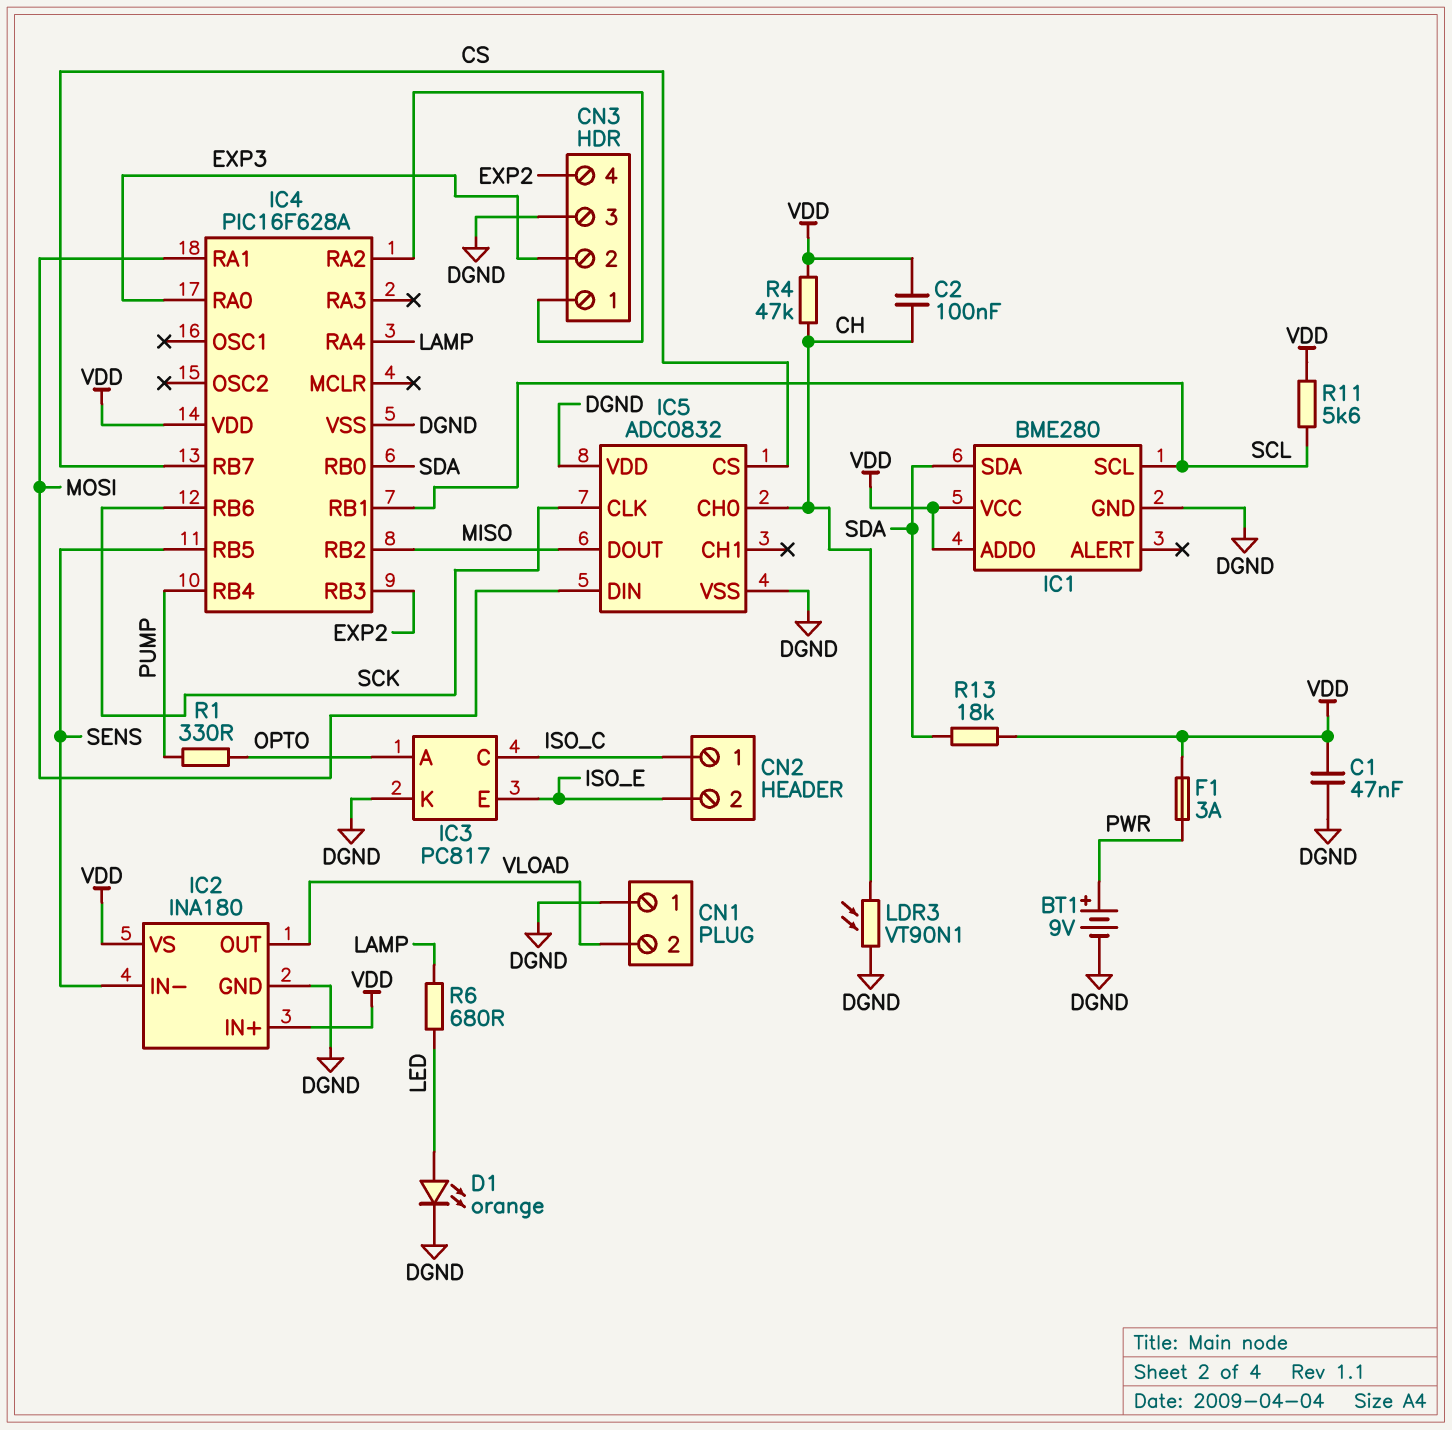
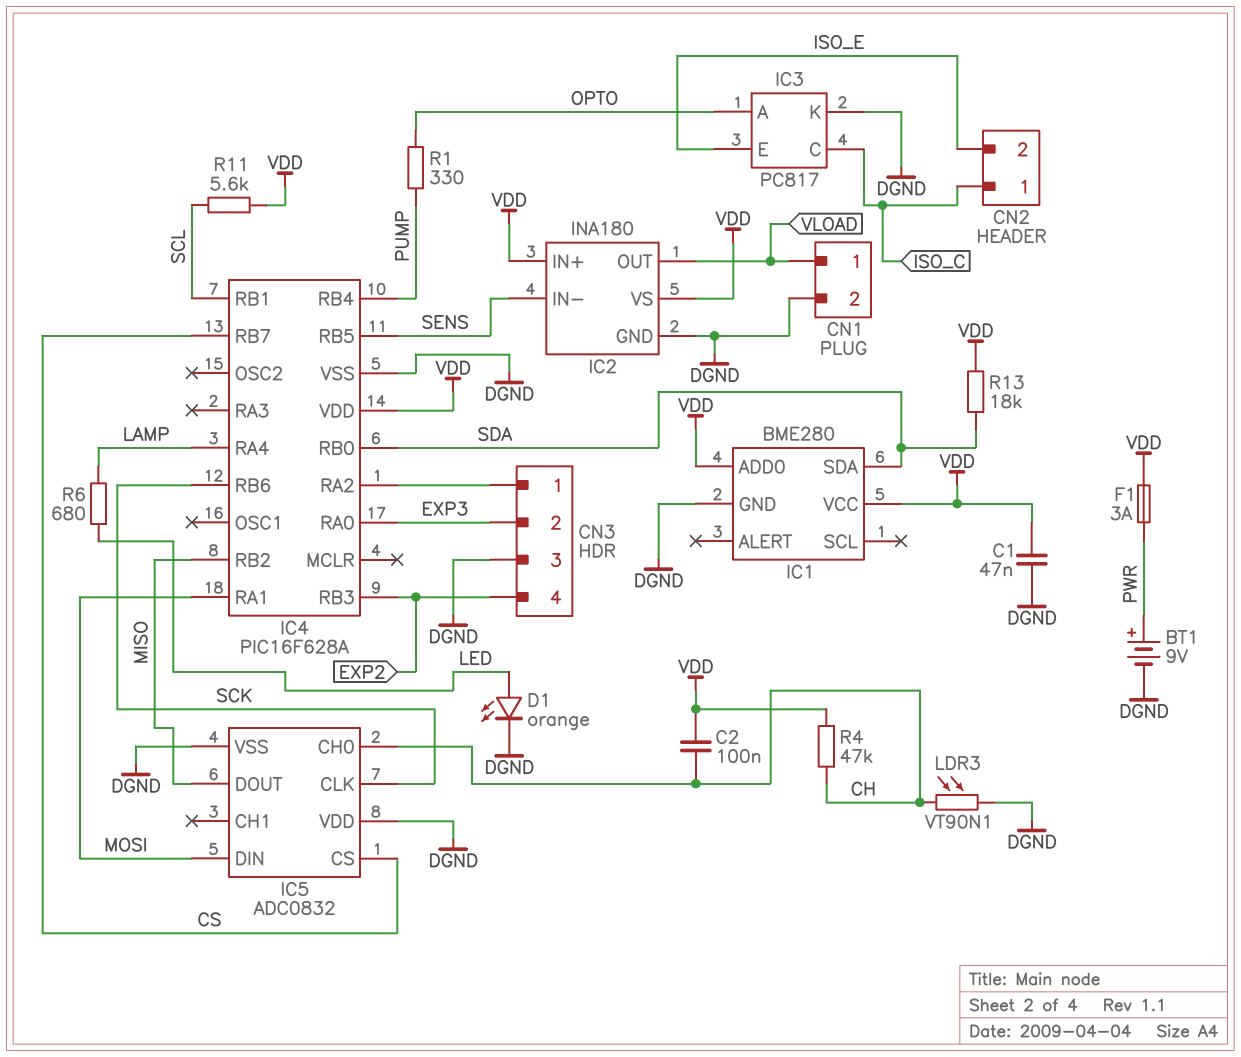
CN1 pin 1: DGND -> VLOAD
CN1 pin 2: VLOAD -> DGND
IC1 pin SCL: SCL -> none

